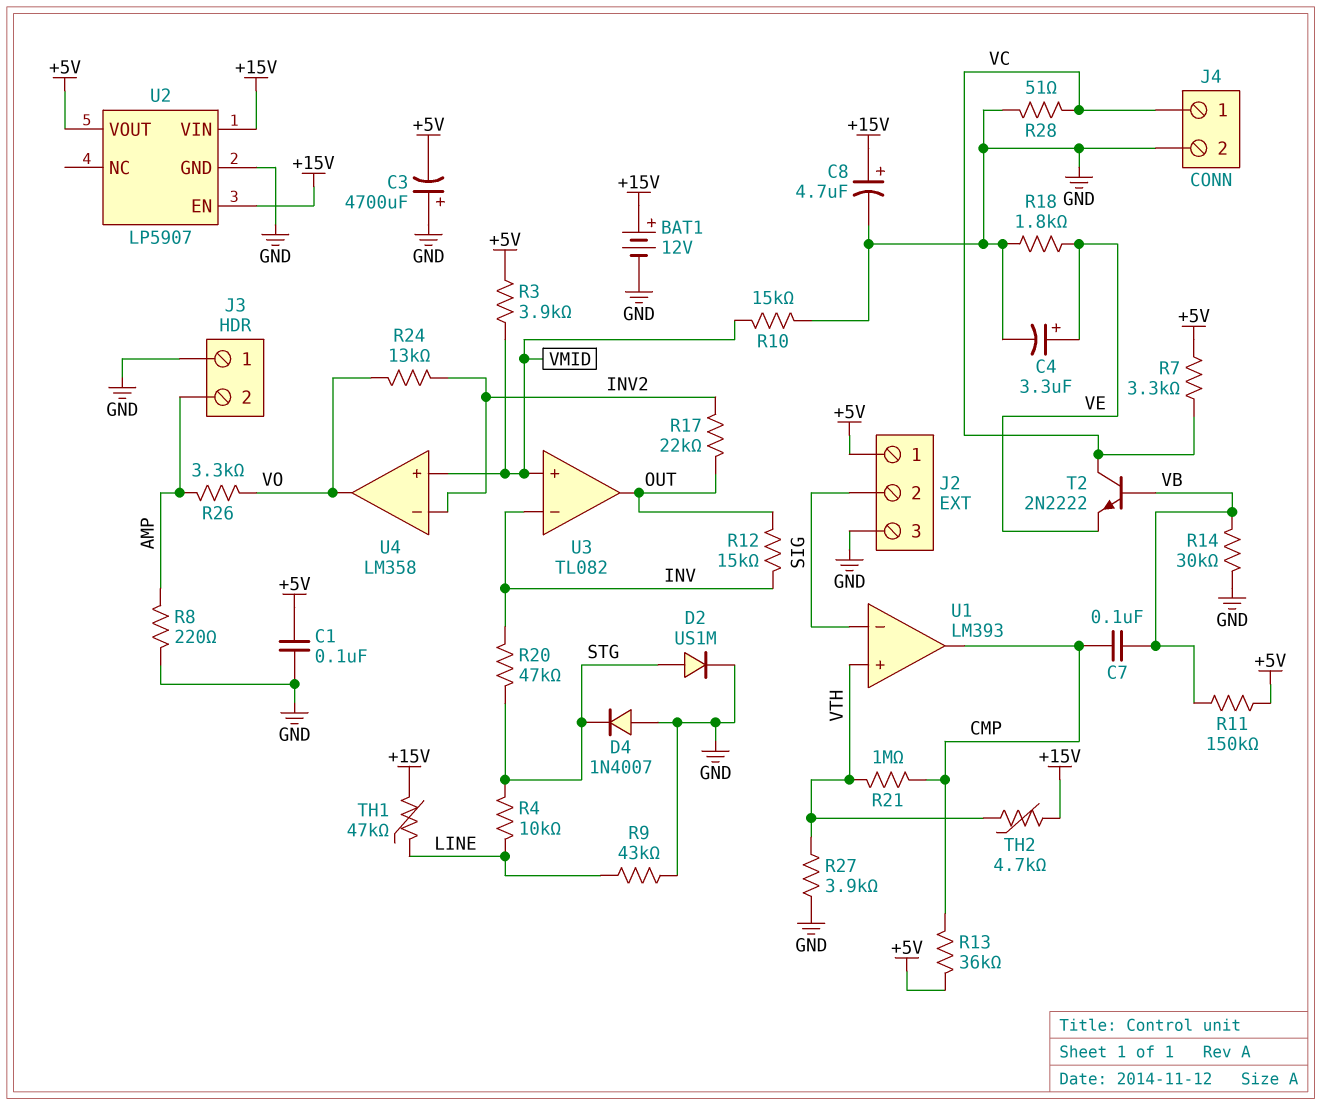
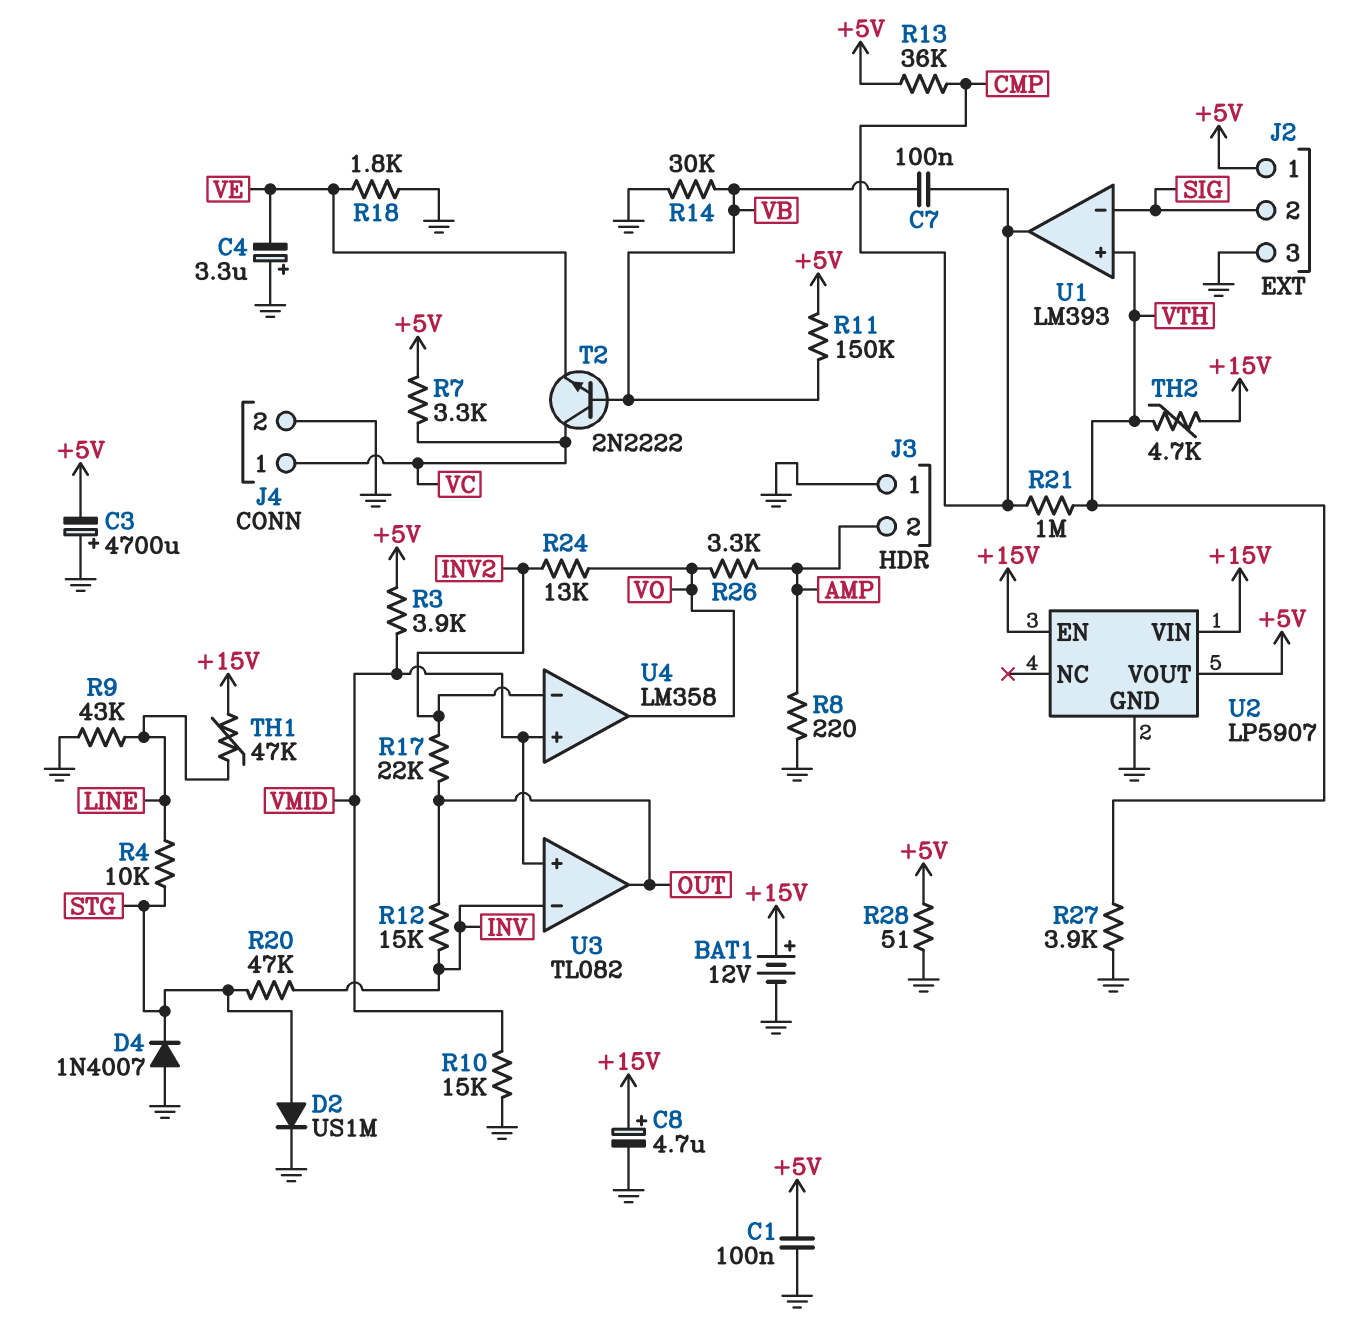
C4: 3.3uF (plus VE, minus GND) -> 3.3uF (plus GND, minus VE)
R28: 51 (GND, VC) -> 51 (+5V, GND)

